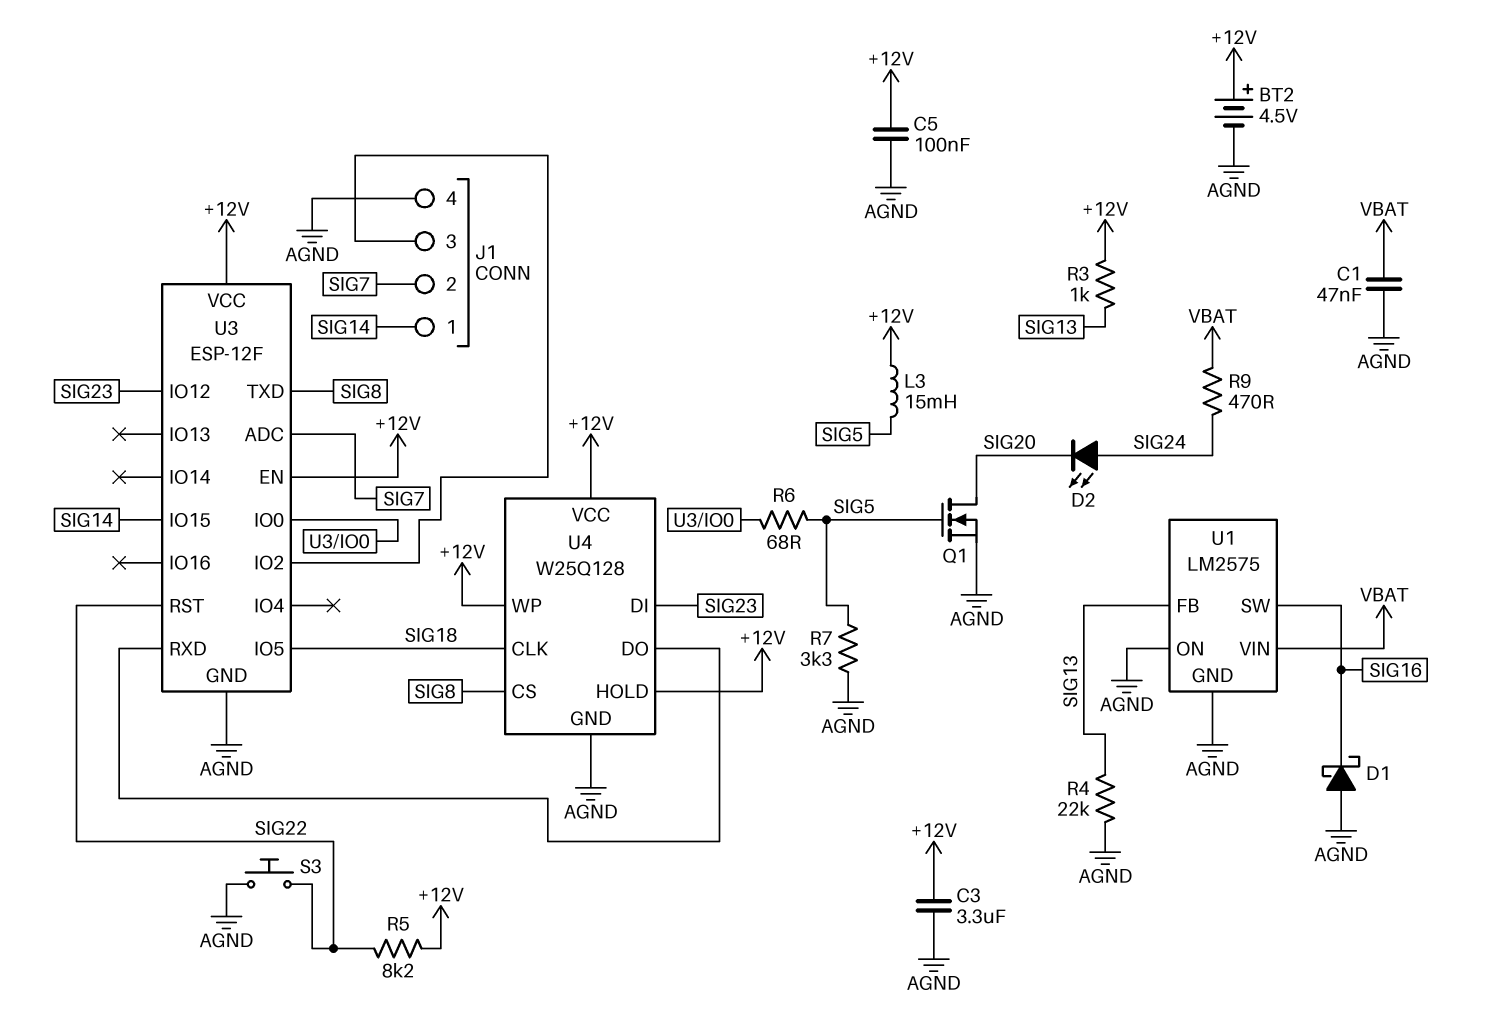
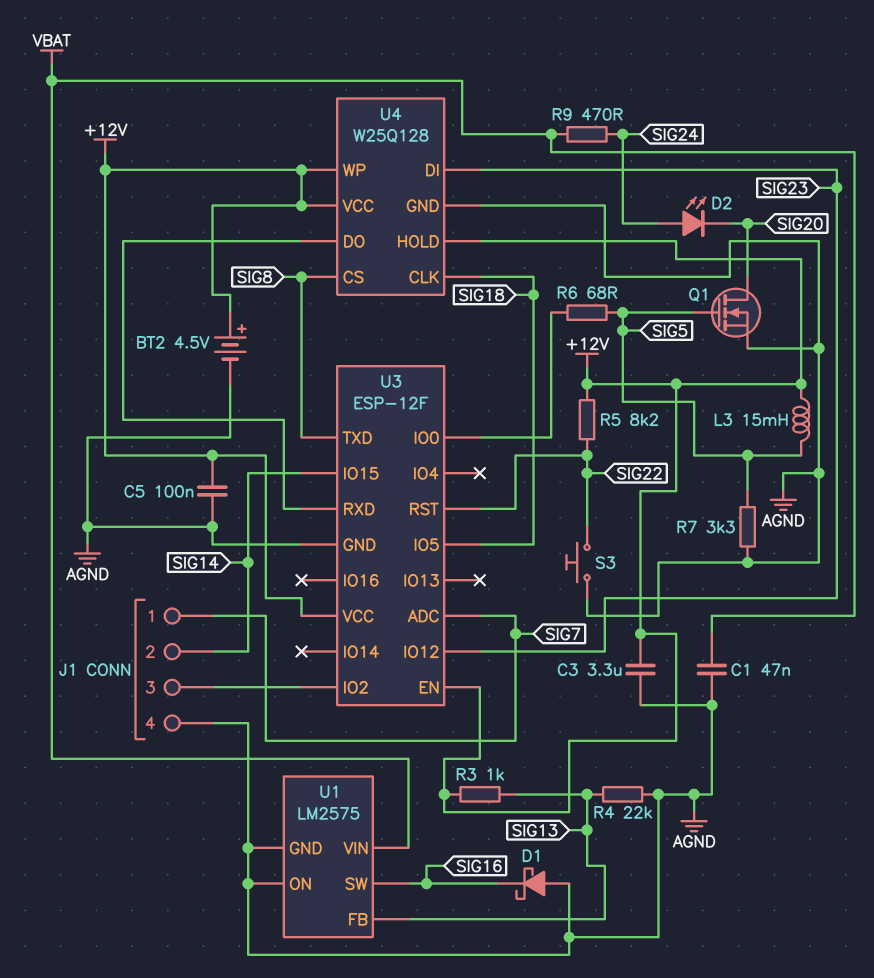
J1 pin 1: SIG14 -> SIG7
J1 pin 2: SIG7 -> SIG14

